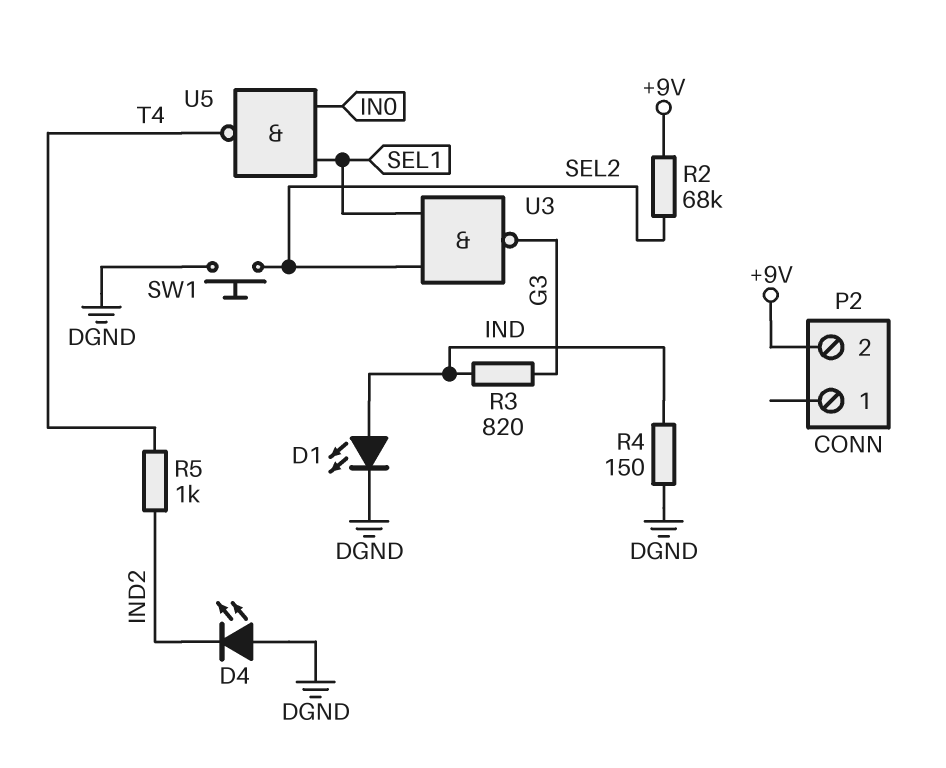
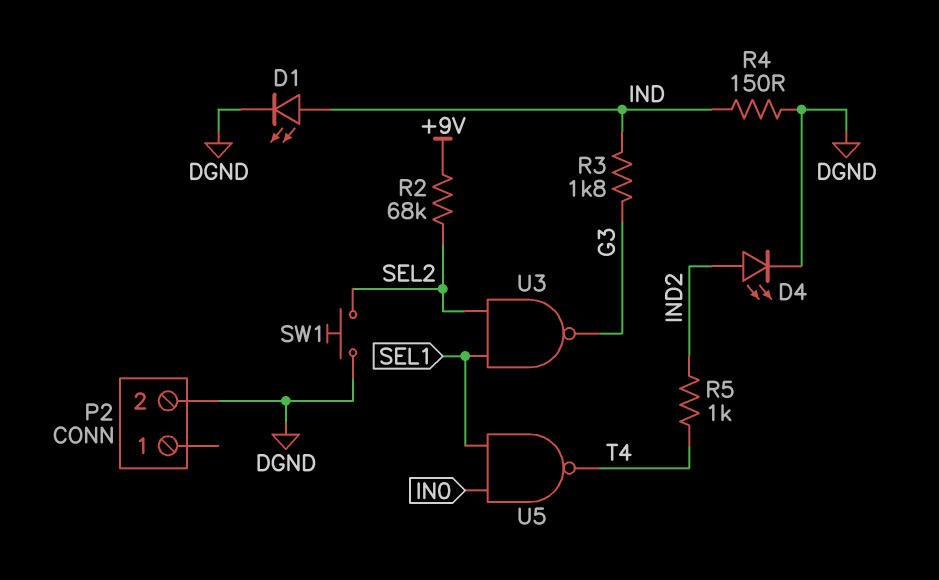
D4: LED (A DGND, K IND2) -> LED (A IND2, K DGND)
P2 pin 2: +9V -> DGND
R3: 820 (G3, IND) -> 1.8k (G3, IND)

